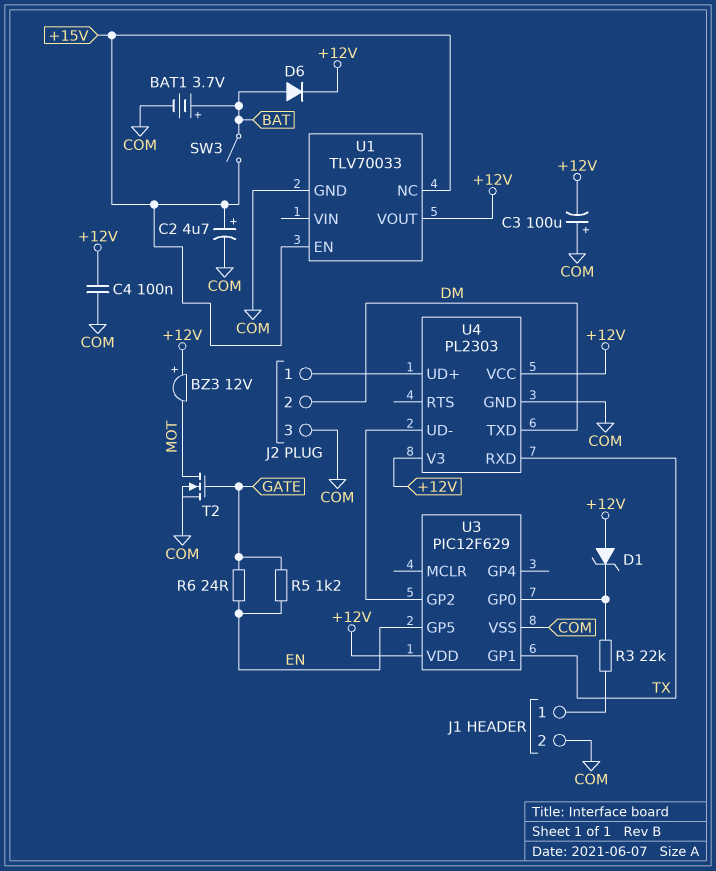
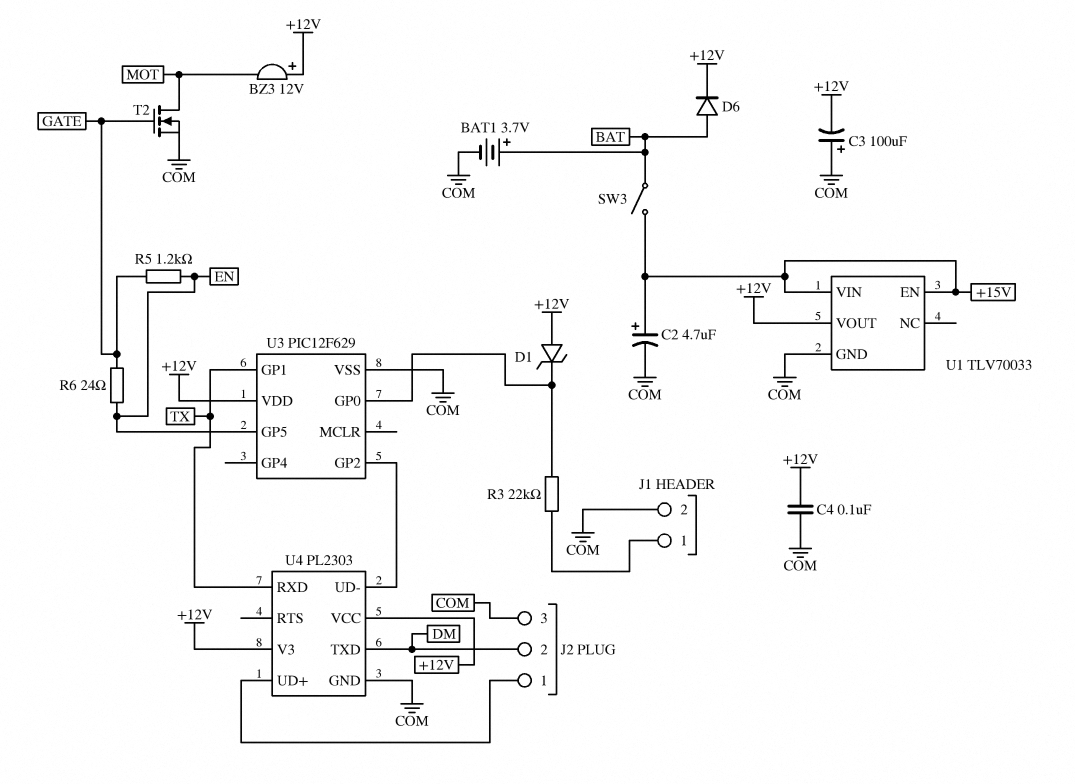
U1 pin NC: +15V -> none
U1 pin VIN: none -> +15V

